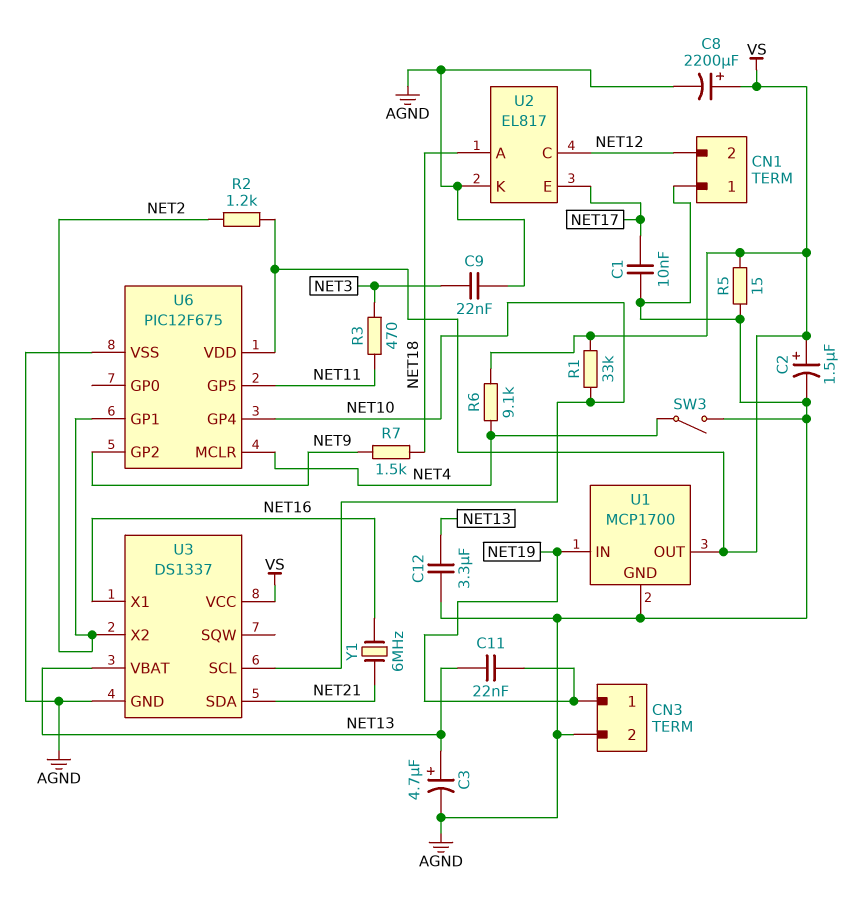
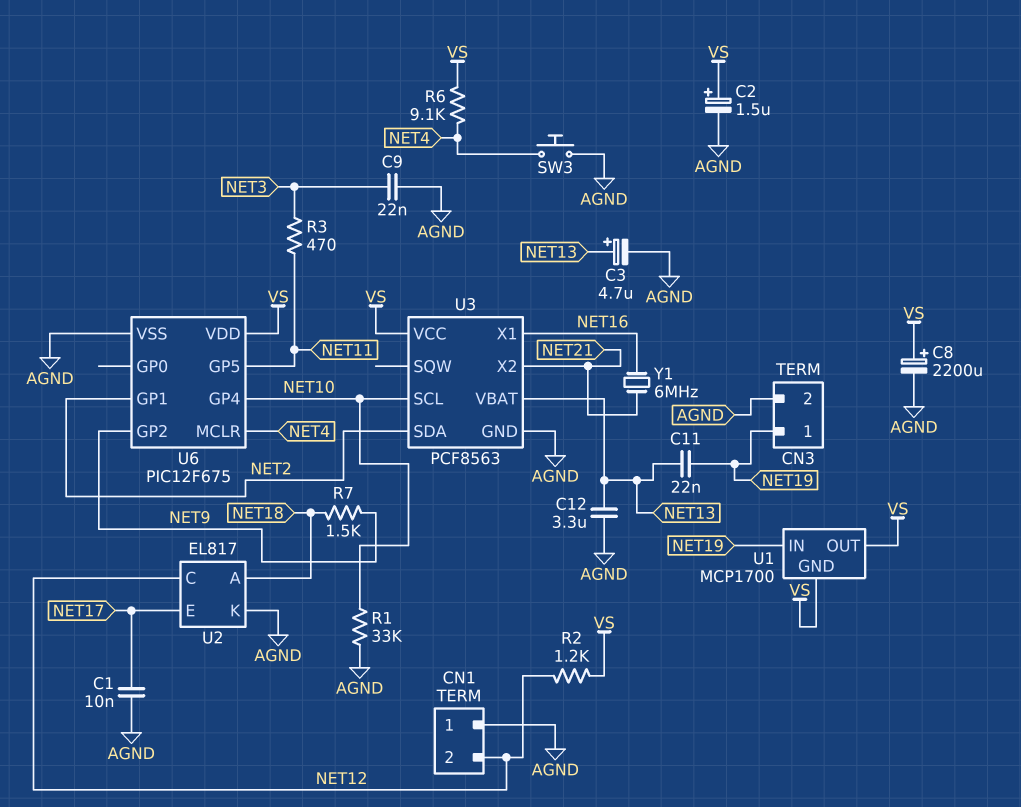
R1: 33k (NET10, VS) -> 33k (AGND, NET10)
R2: 1.2k (NET2, VS) -> 1.2k (NET12, VS)
R5: 15 (AGND, VS) -> none
SW3: switch (AGND, NET4) -> button (AGND, NET4)
U1 pin GND: AGND -> VS
U3: DS1337 -> PCF8563
U3 pin SDA: NET21 -> NET2
U3 pin X2: NET2 -> NET21

